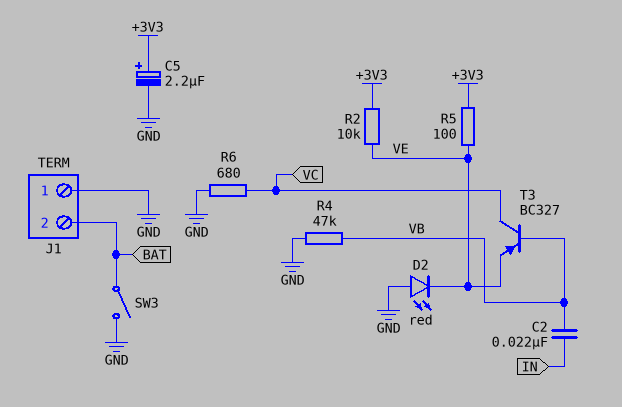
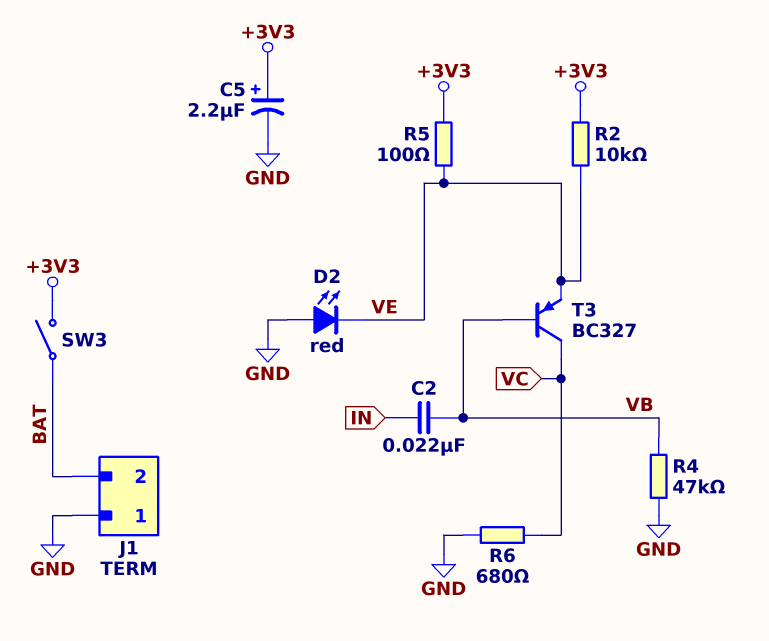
SW3: switch (BAT, GND) -> switch (+3V3, BAT)

